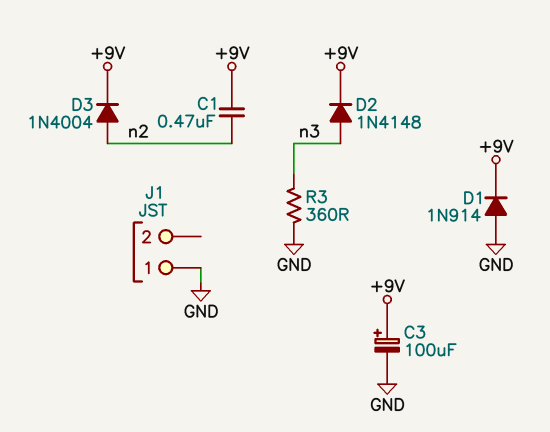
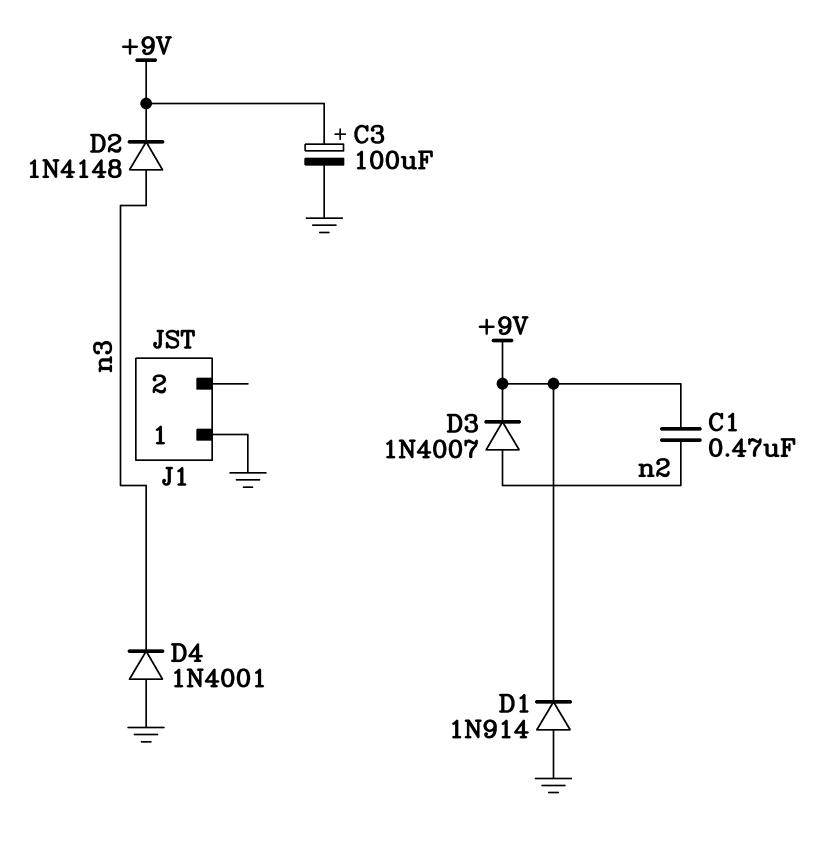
D3: diode 1N4004 (A n2, K +9V) -> diode 1N4007 (A n2, K +9V)
D4: none -> diode 1N4001 (A GND, K n3)
R3: 360 (GND, n3) -> none

